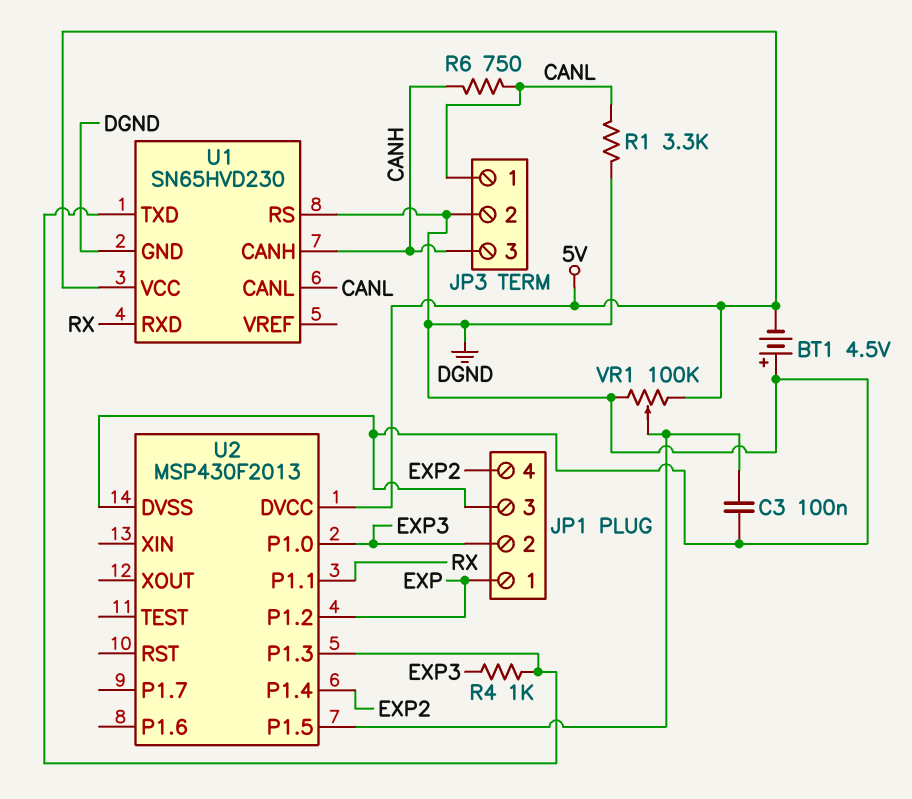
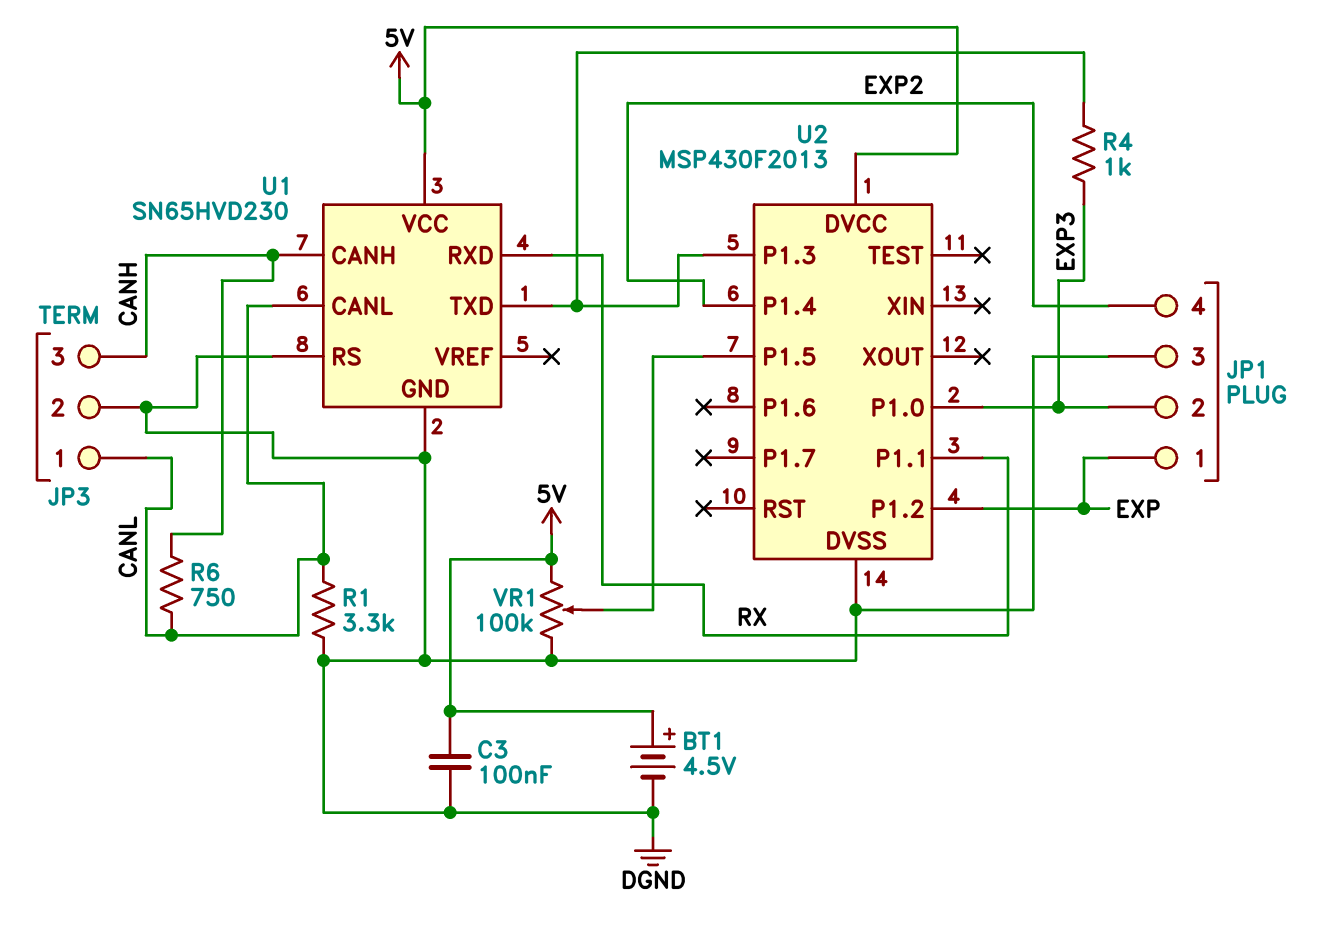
BT1: 4.5V (plus DGND, minus 5V) -> 4.5V (plus 5V, minus DGND)
C3: 100nF (DGND, U2/P1.5) -> 100nF (5V, DGND)

